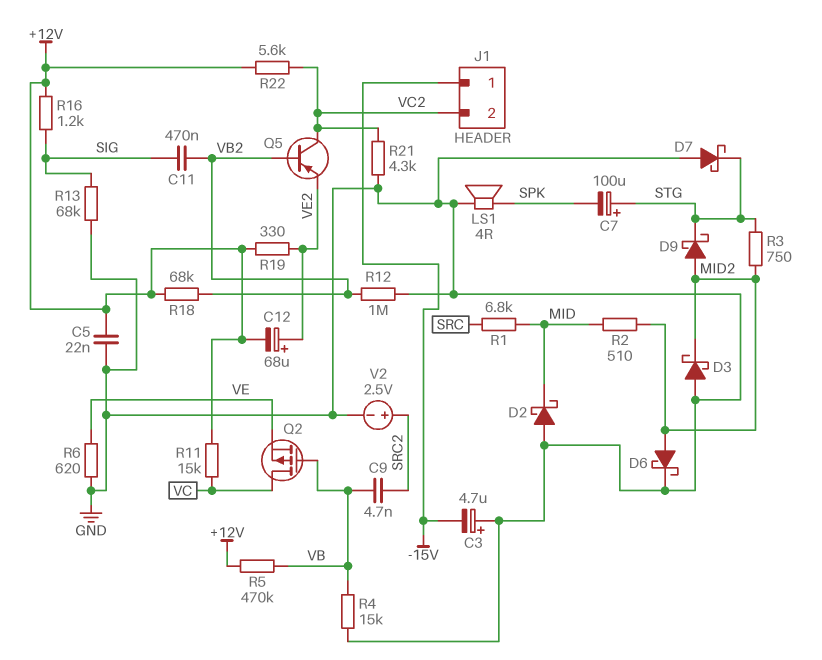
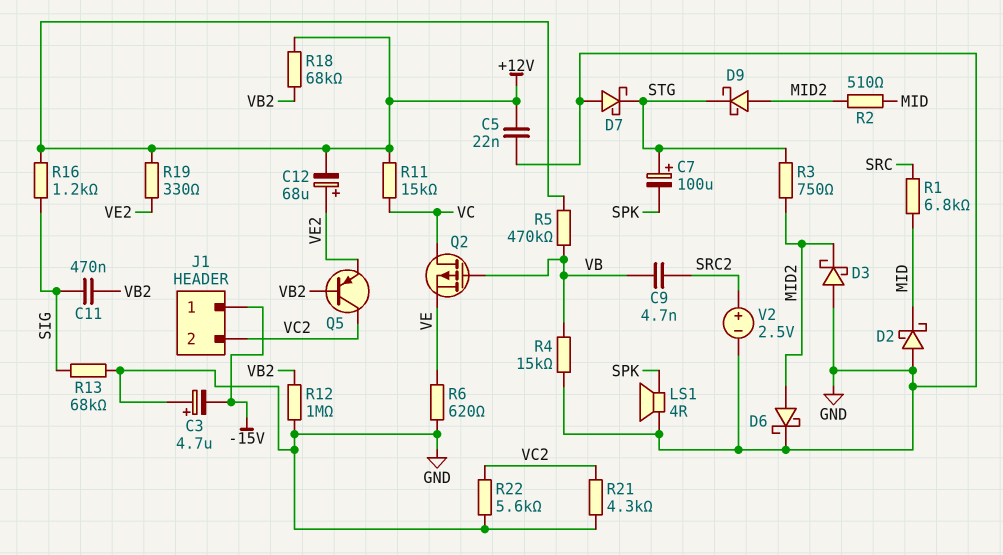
R22: 5.6k (+12V, VC2) -> 5.6k (GND, VC2)

